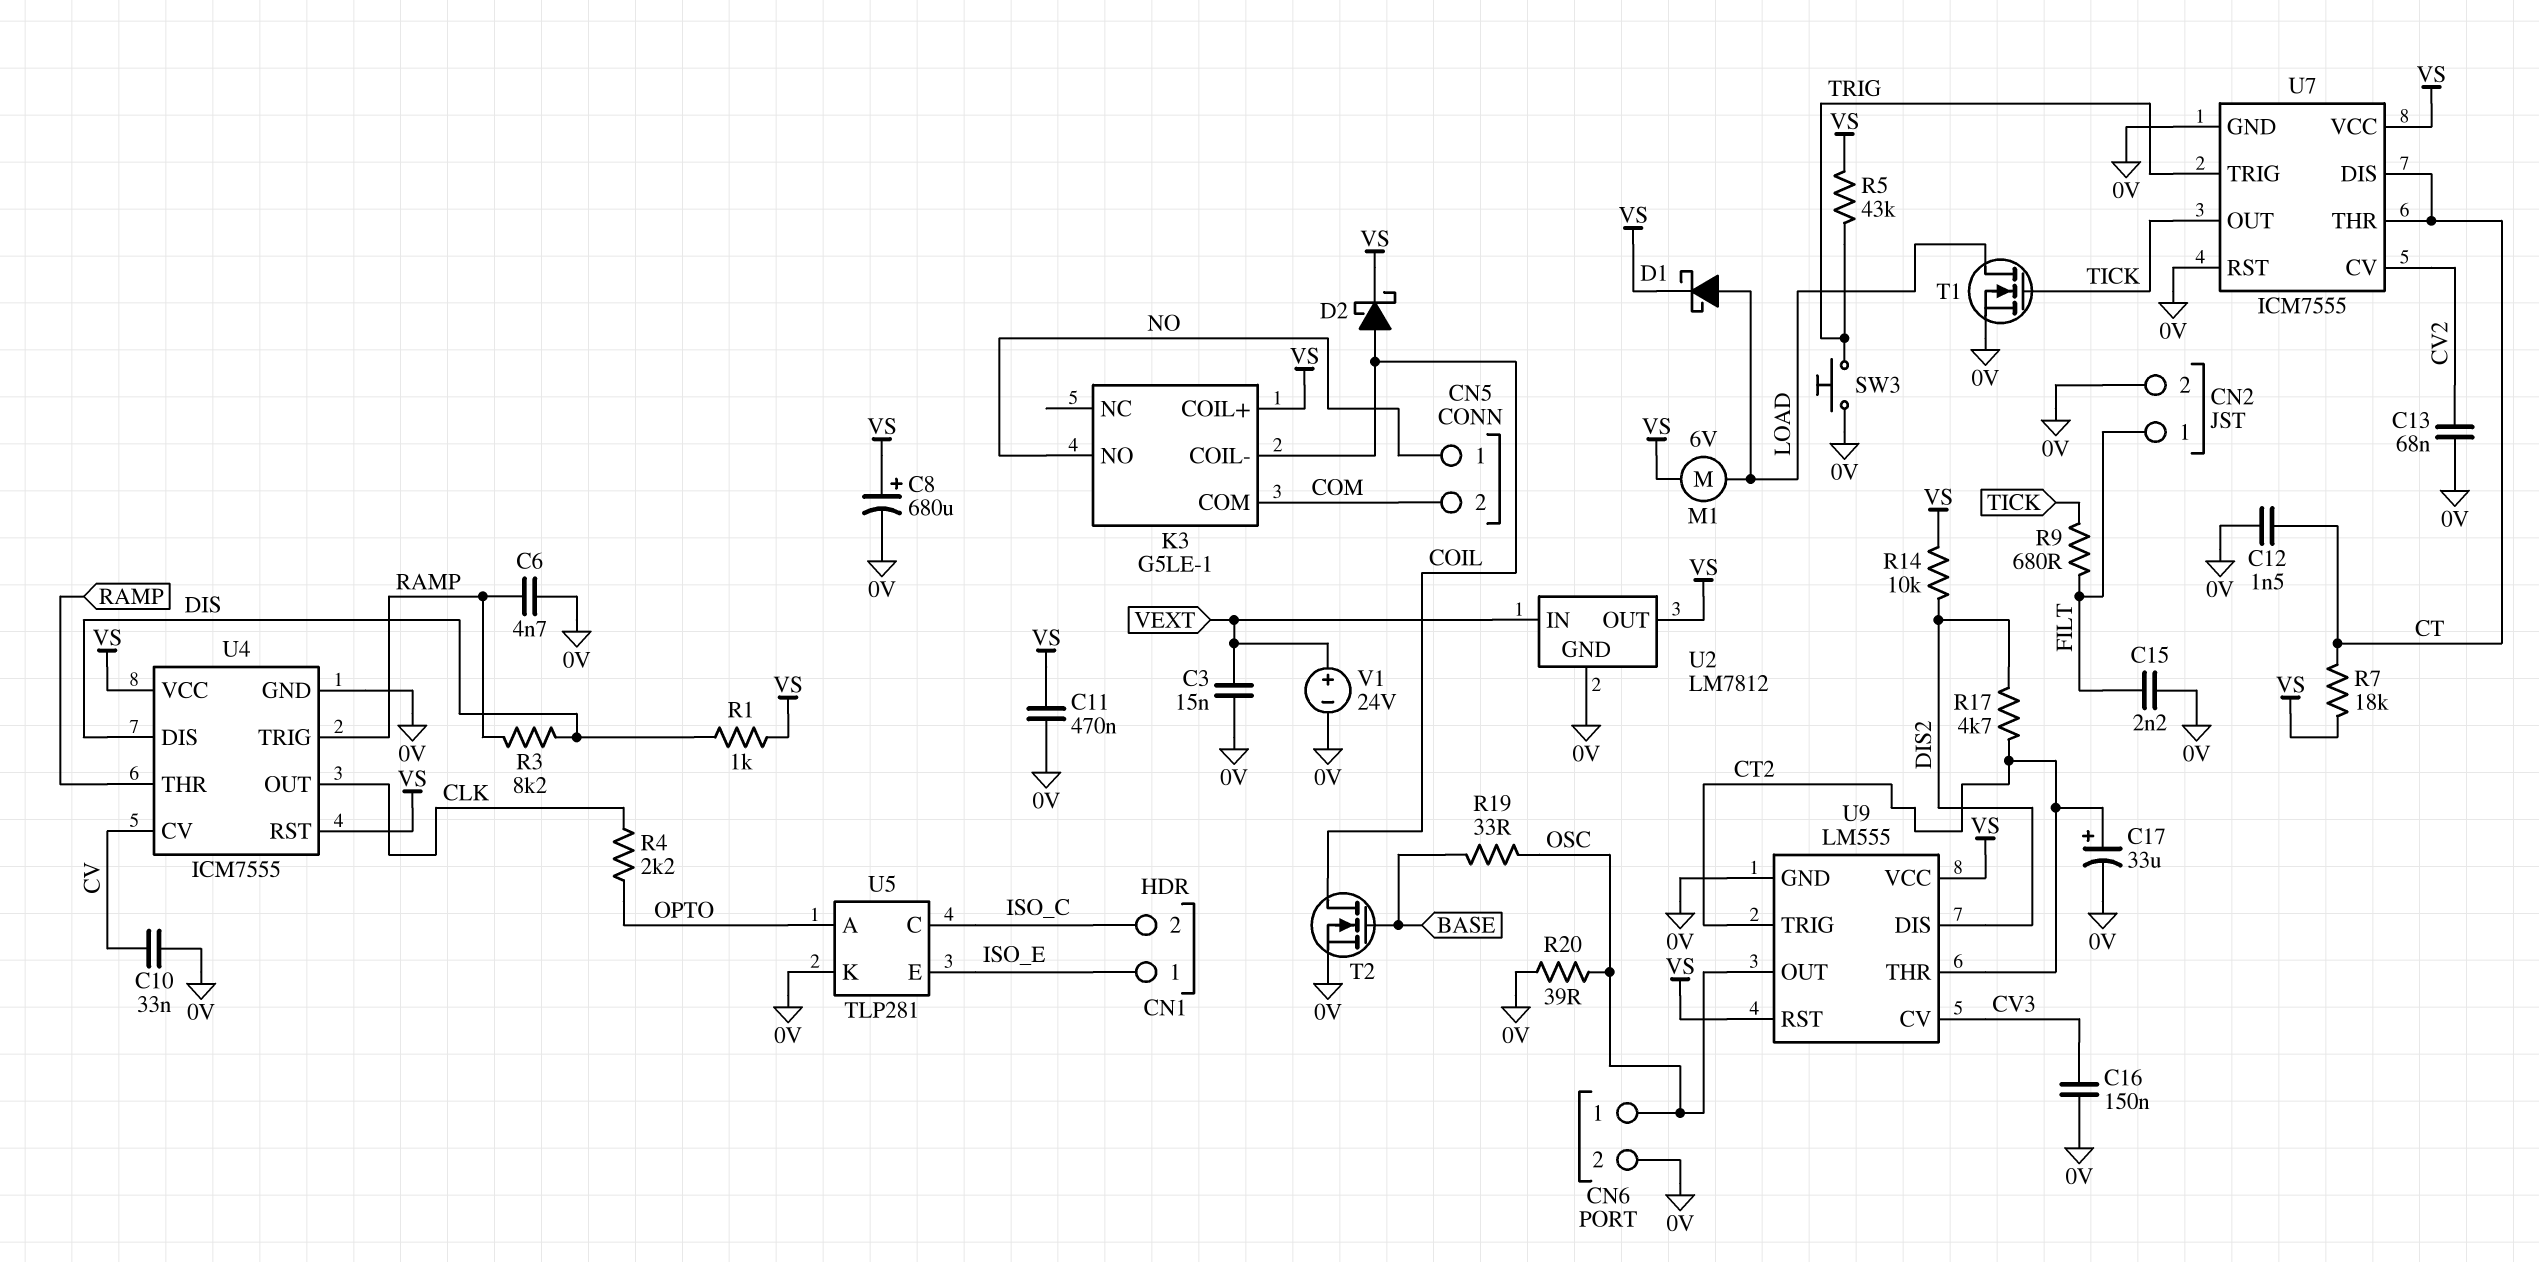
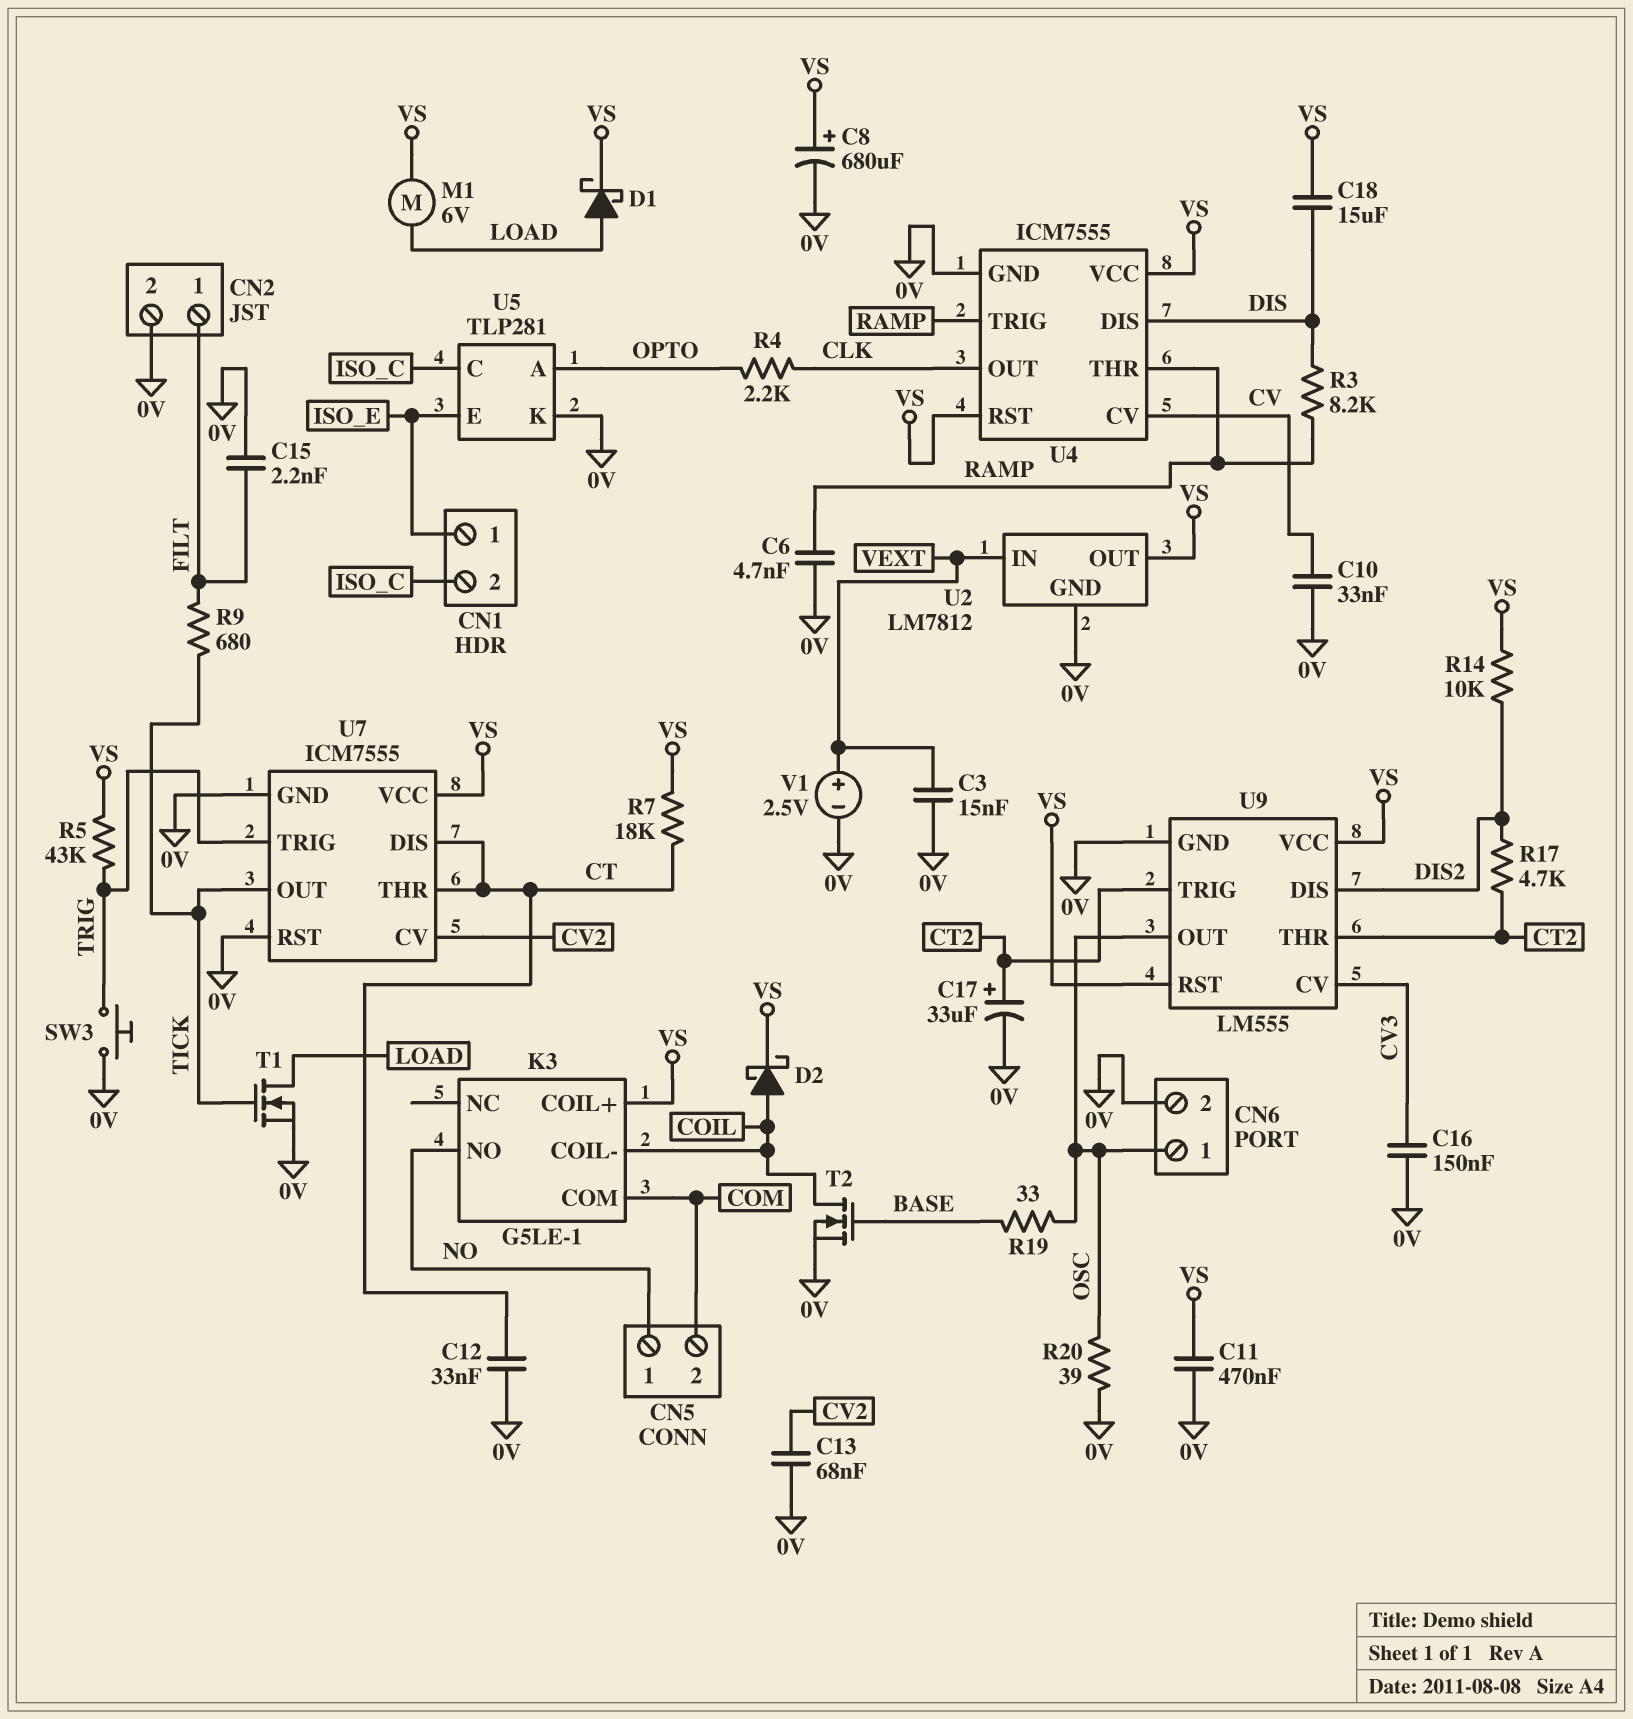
C12: 1.5nF (0V, CT) -> 33nF (0V, CT)
C18: none -> 15uF (DIS, VS)
R1: 1k (DIS, VS) -> none
V1: 24V (plus VEXT, minus 0V) -> 2.5V (plus VEXT, minus 0V)

